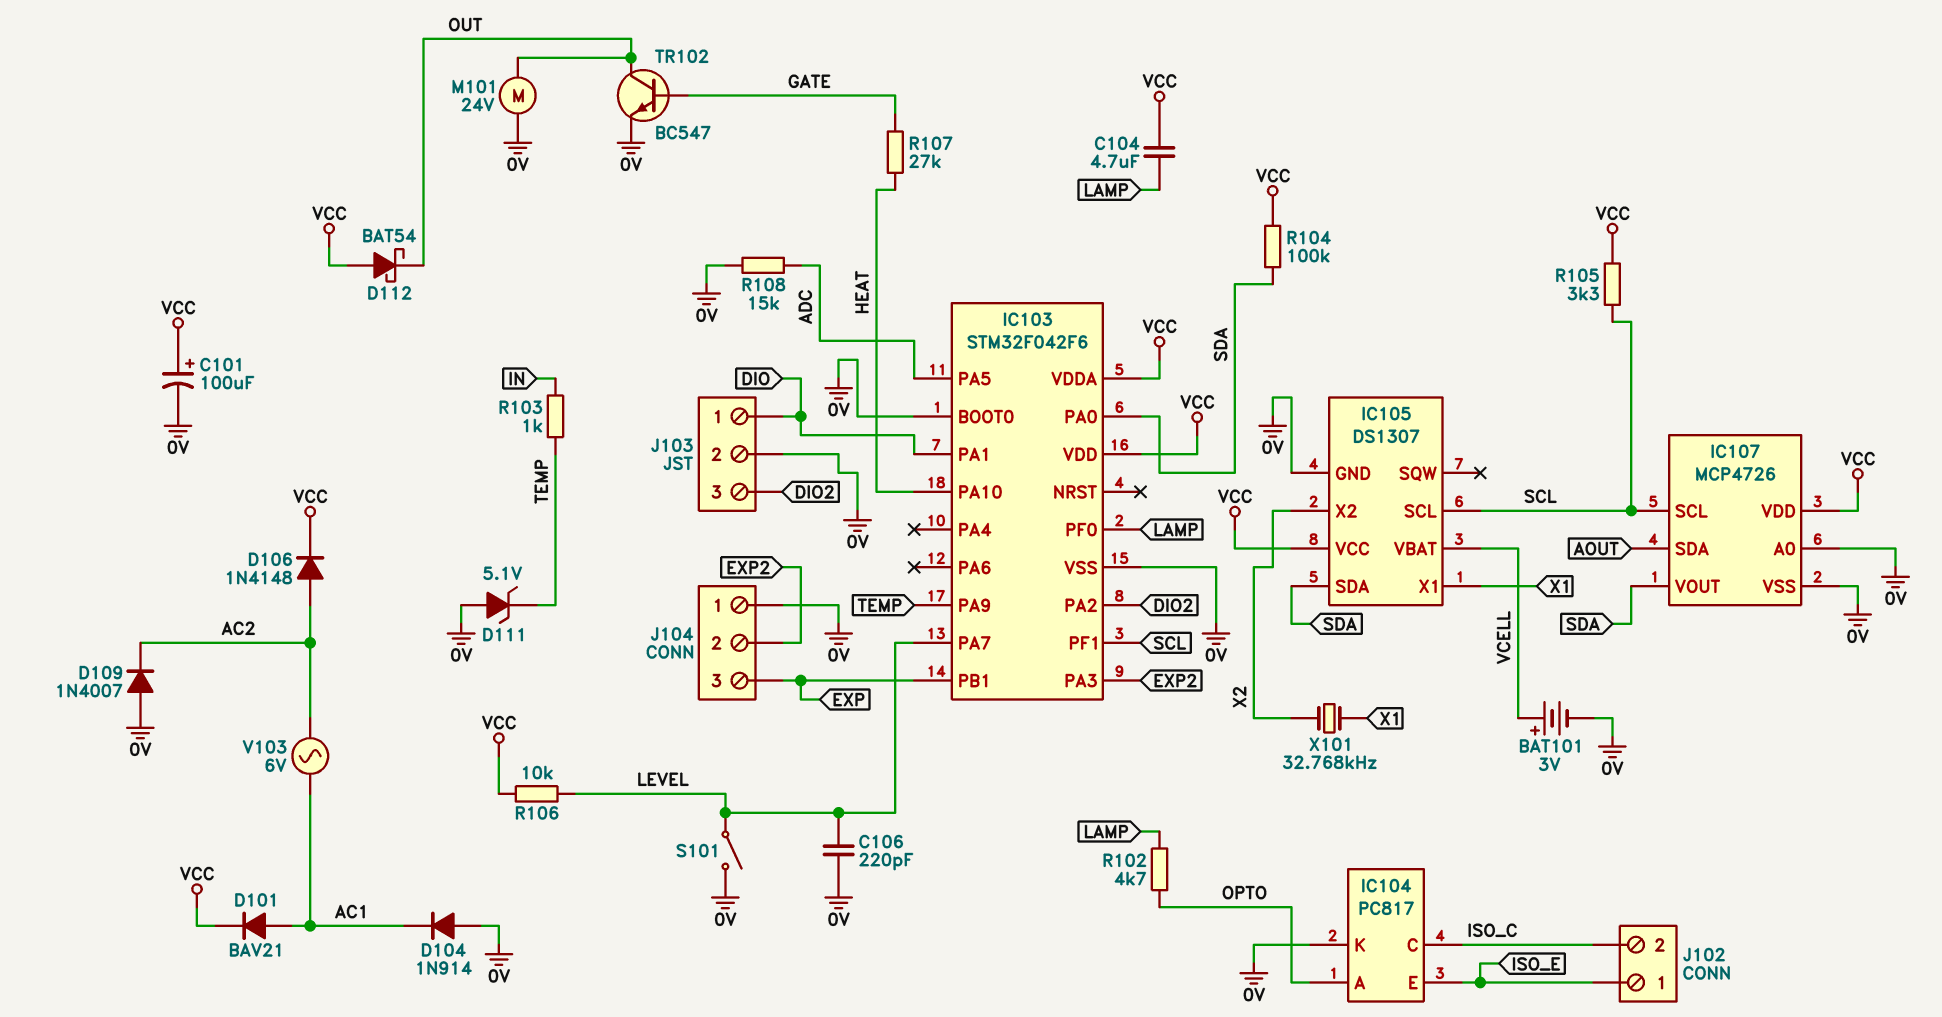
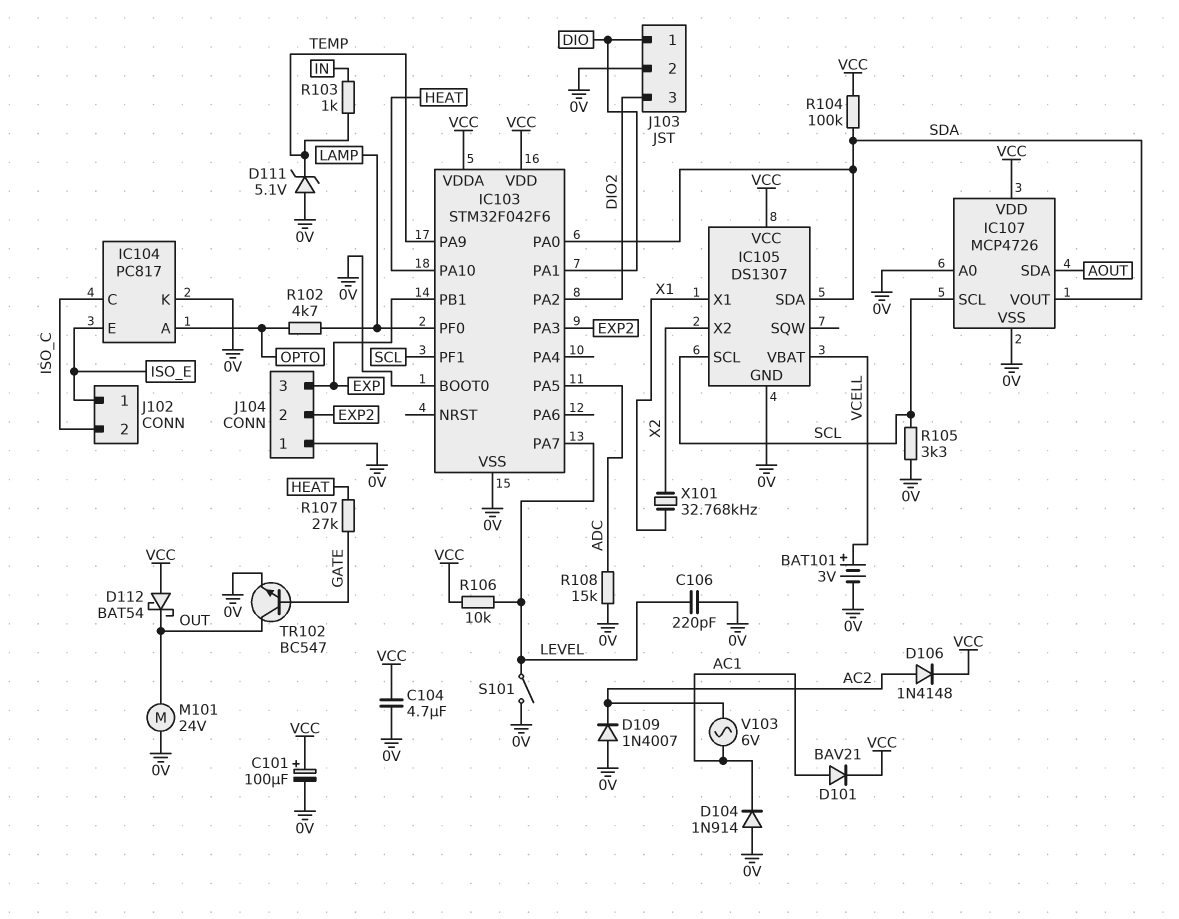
C104: 4.7uF (LAMP, VCC) -> 4.7uF (0V, VCC)
R105: 3.3k (SCL, VCC) -> 3.3k (0V, SCL)

